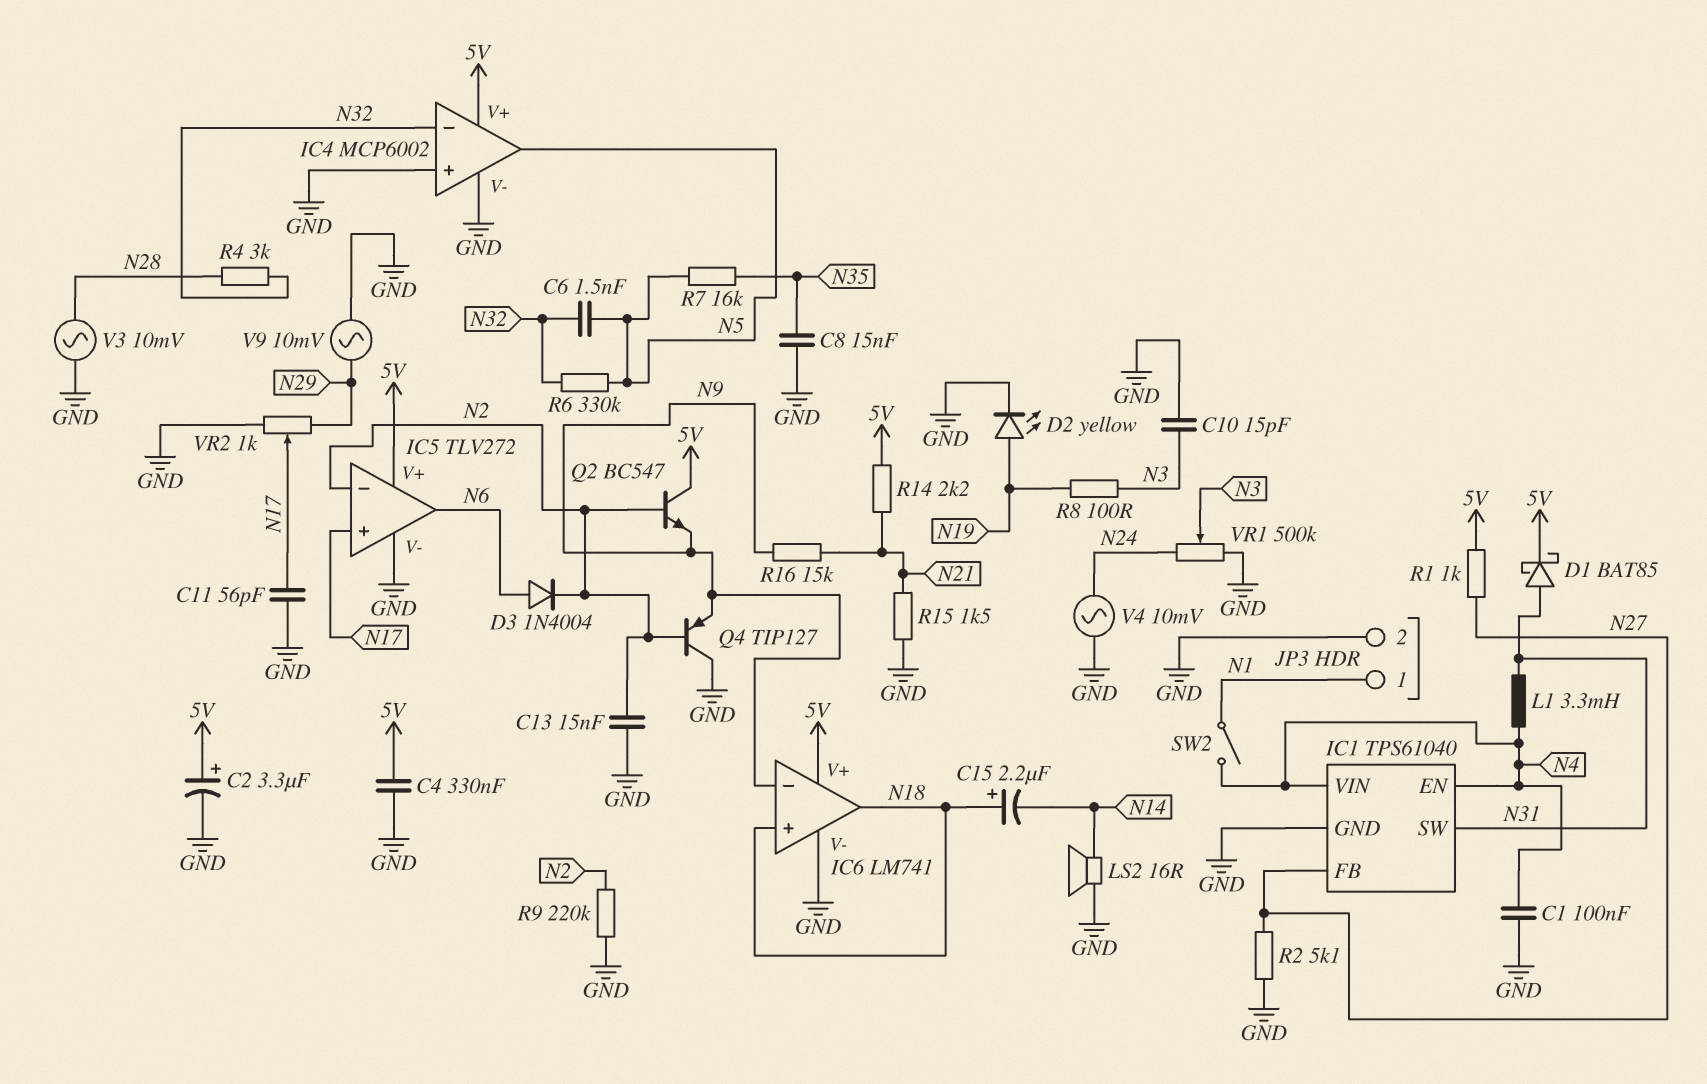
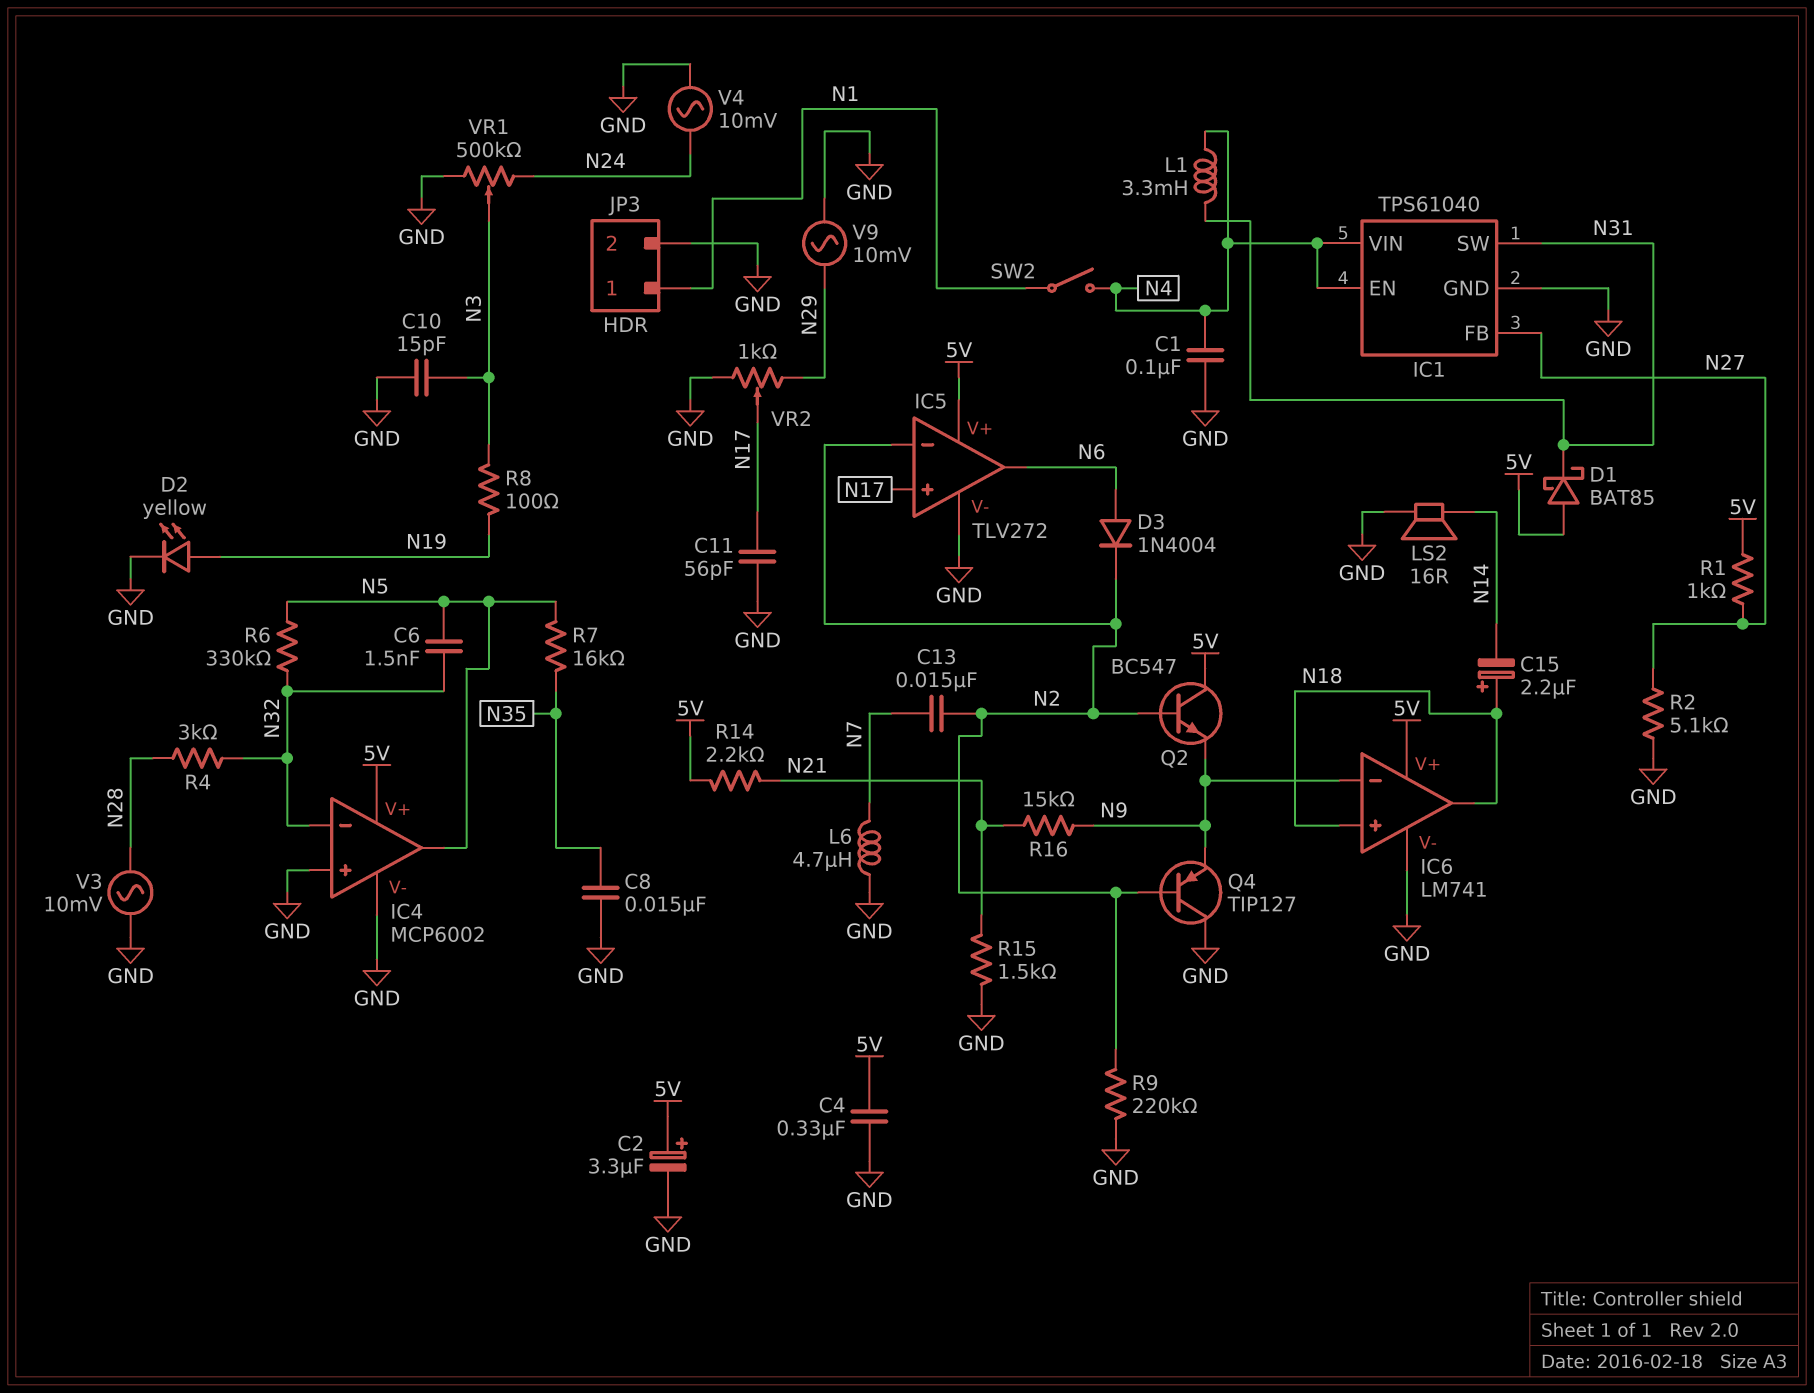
C13: 15nF (GND, N2) -> 15nF (N2, N7)
D1: schottky BAT85 (A N31, K 5V) -> schottky BAT85 (A 5V, K N31)
L6: none -> 4.7uH (GND, N7)

